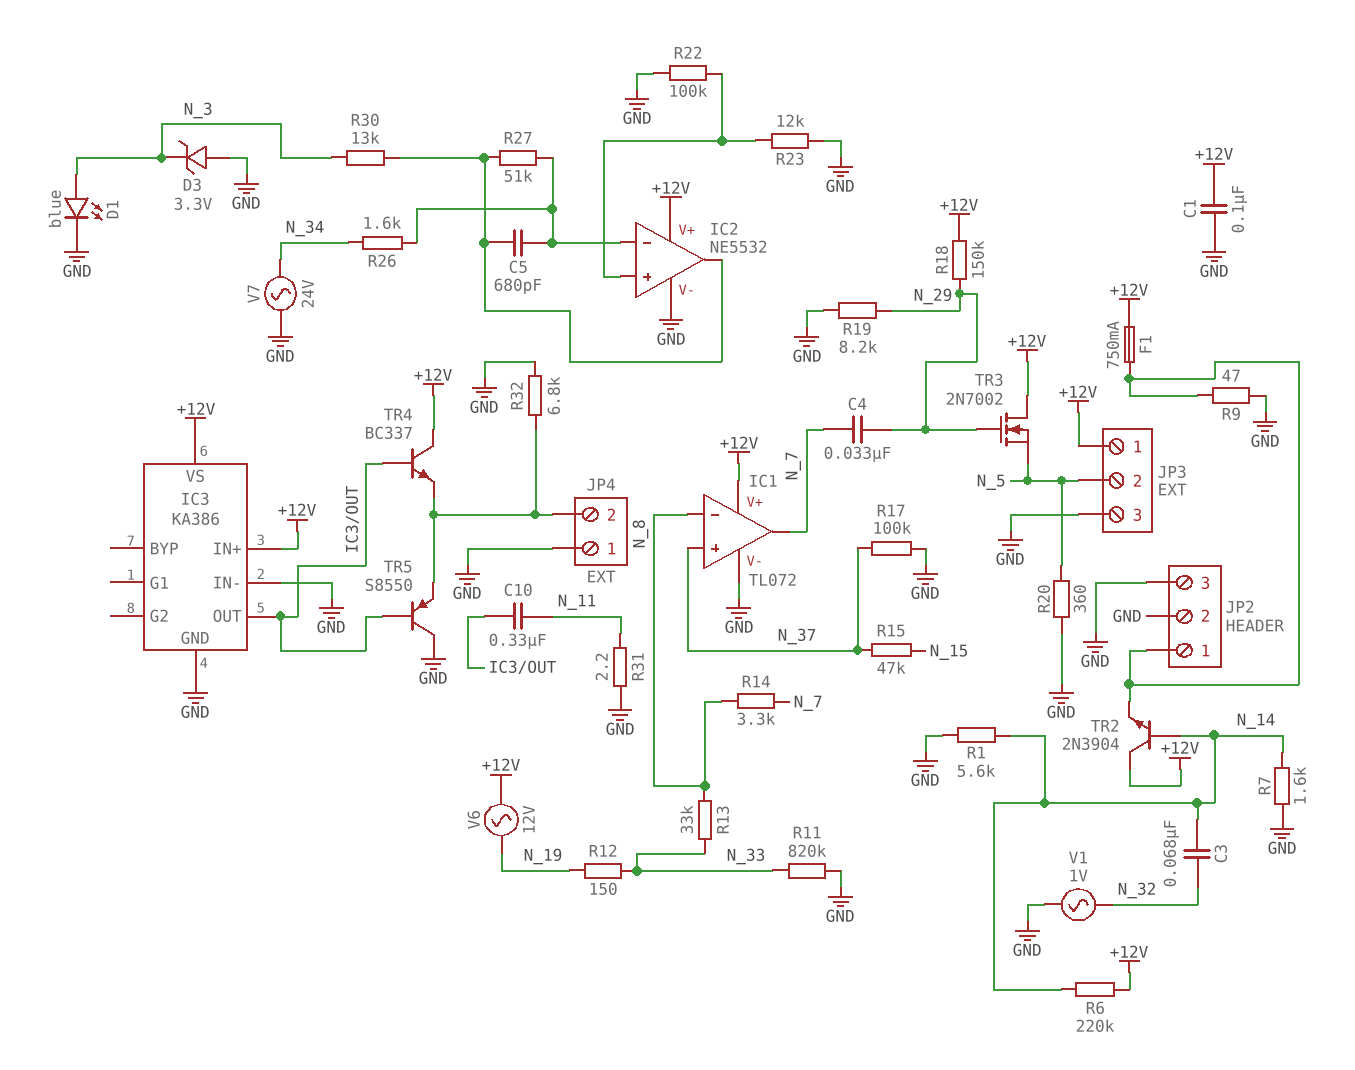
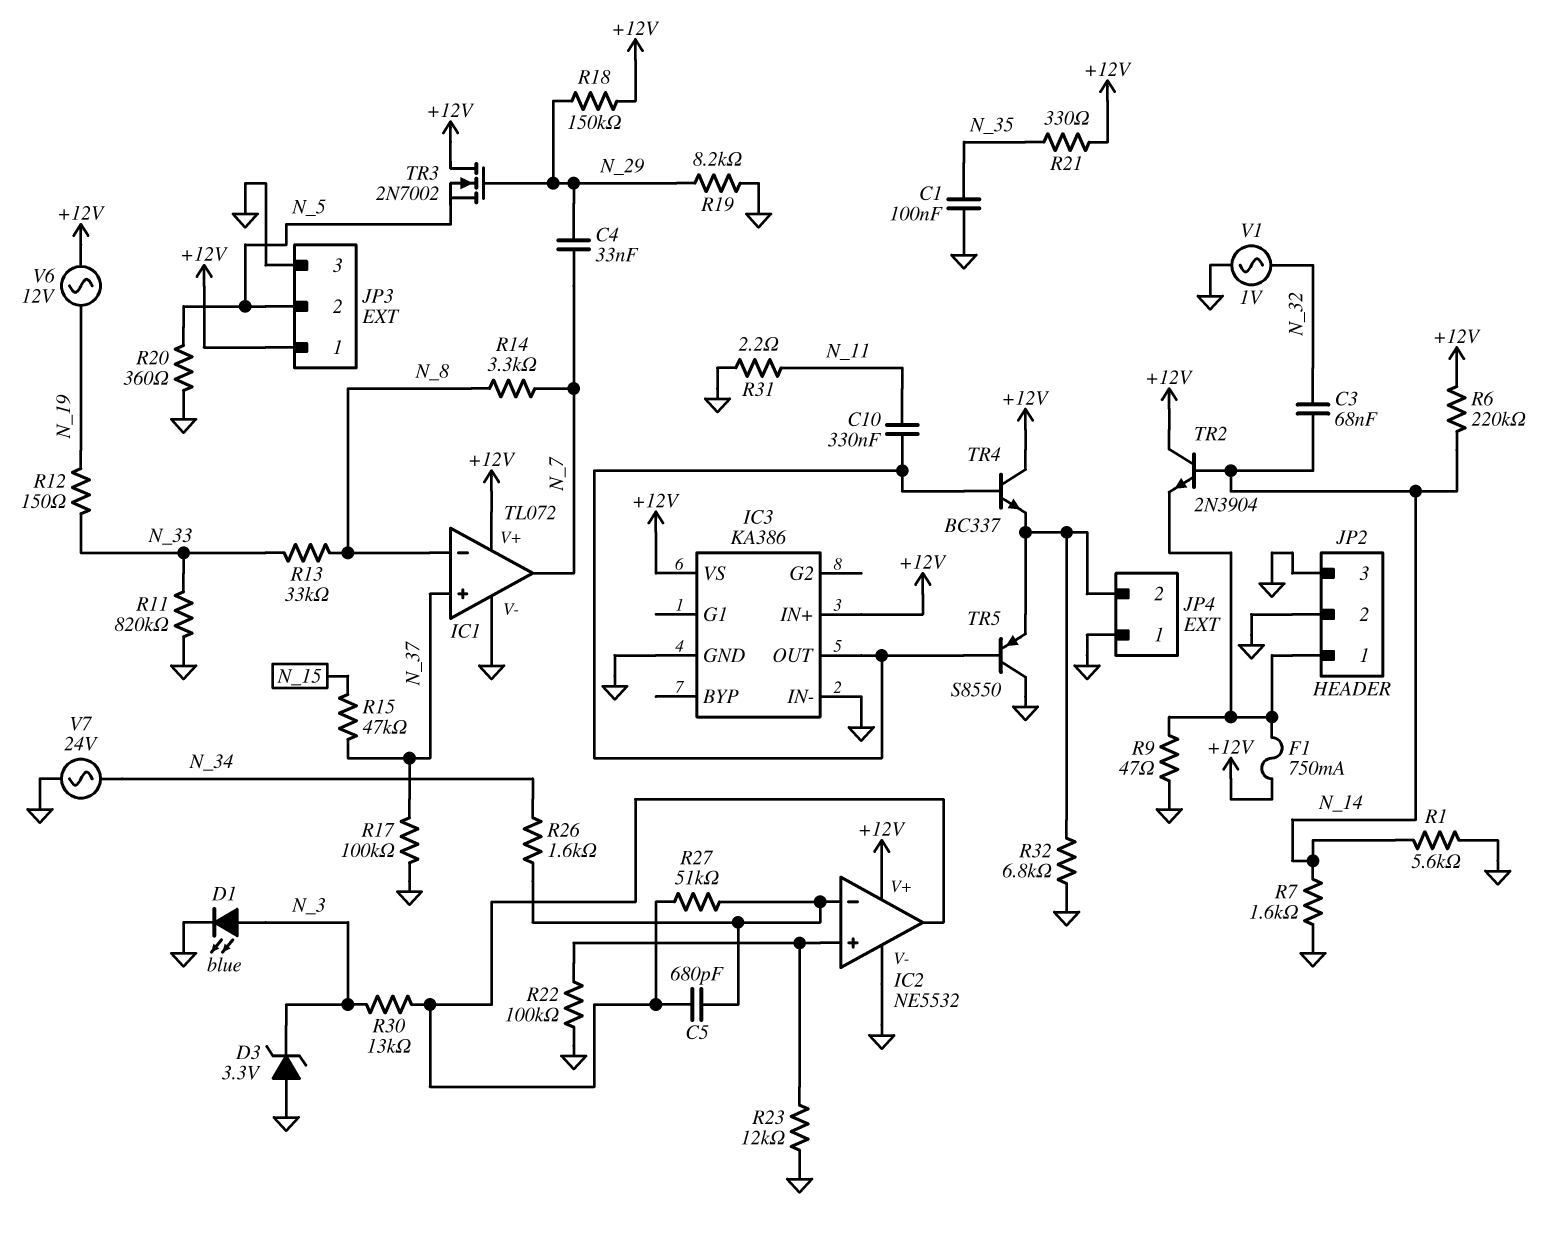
C1: 100nF (+12V, GND) -> 100nF (GND, N_35)
R21: none -> 330 (+12V, N_35)

